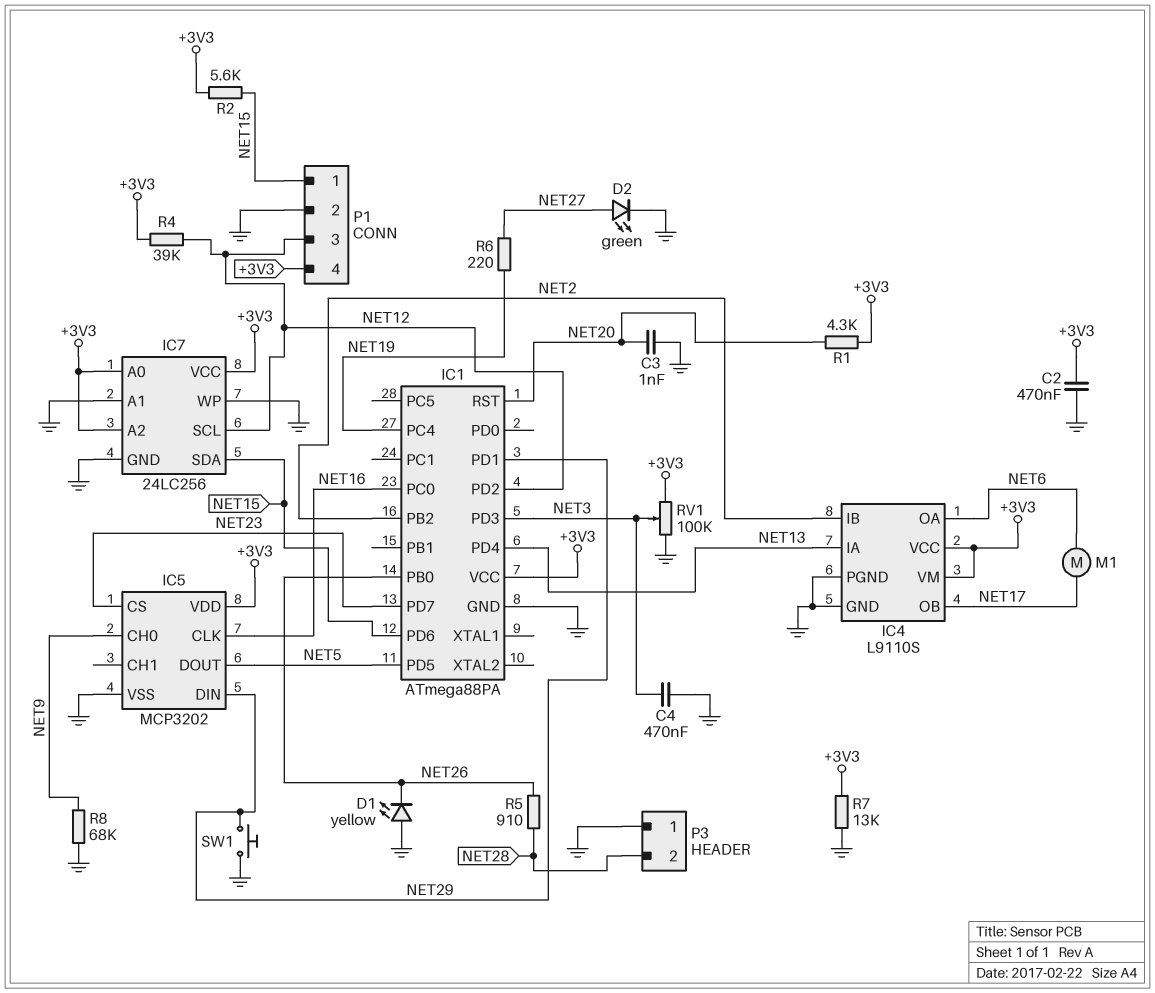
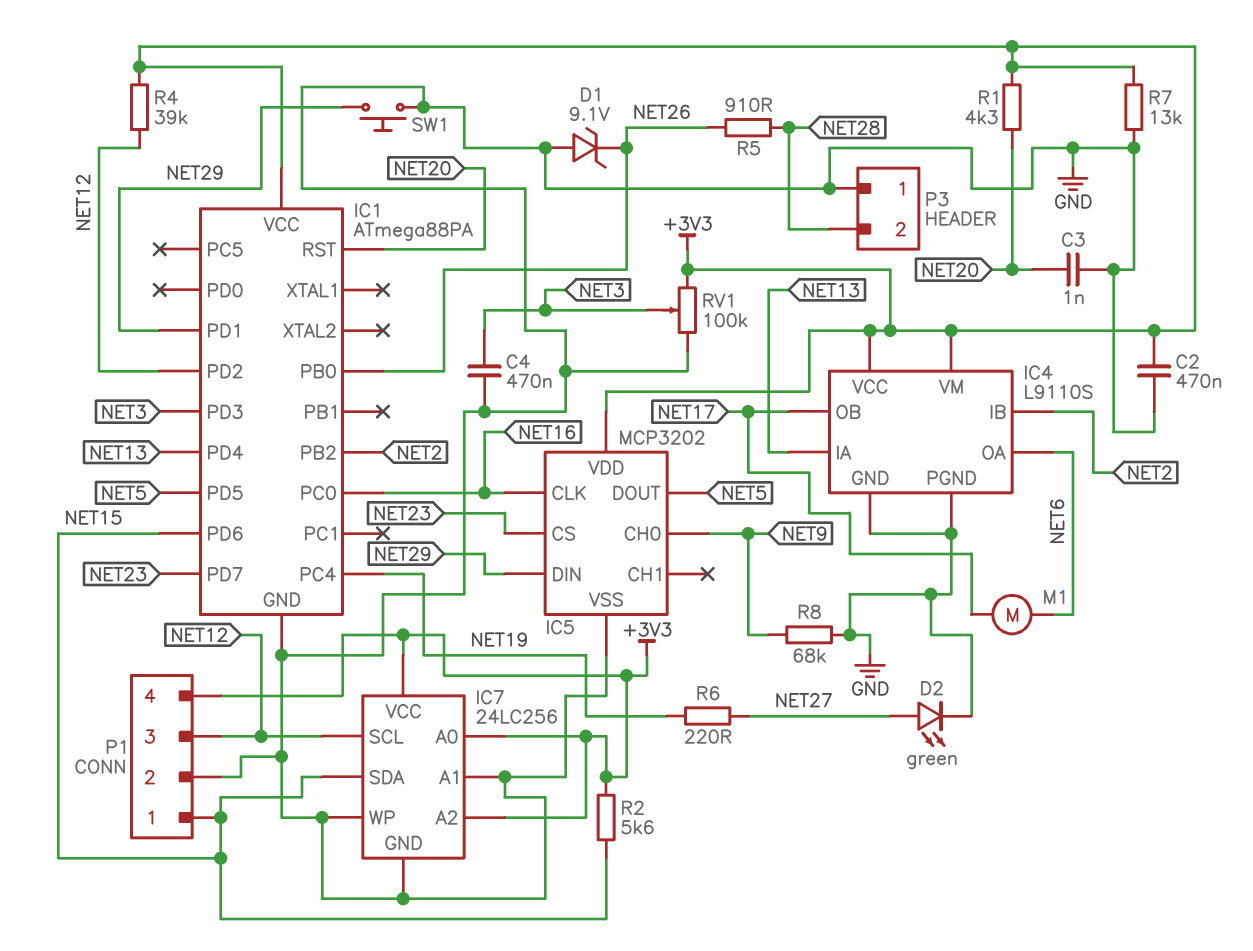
D1: LED yellow (A GND, K NET26) -> zener 9.1V (A GND, K NET26)

